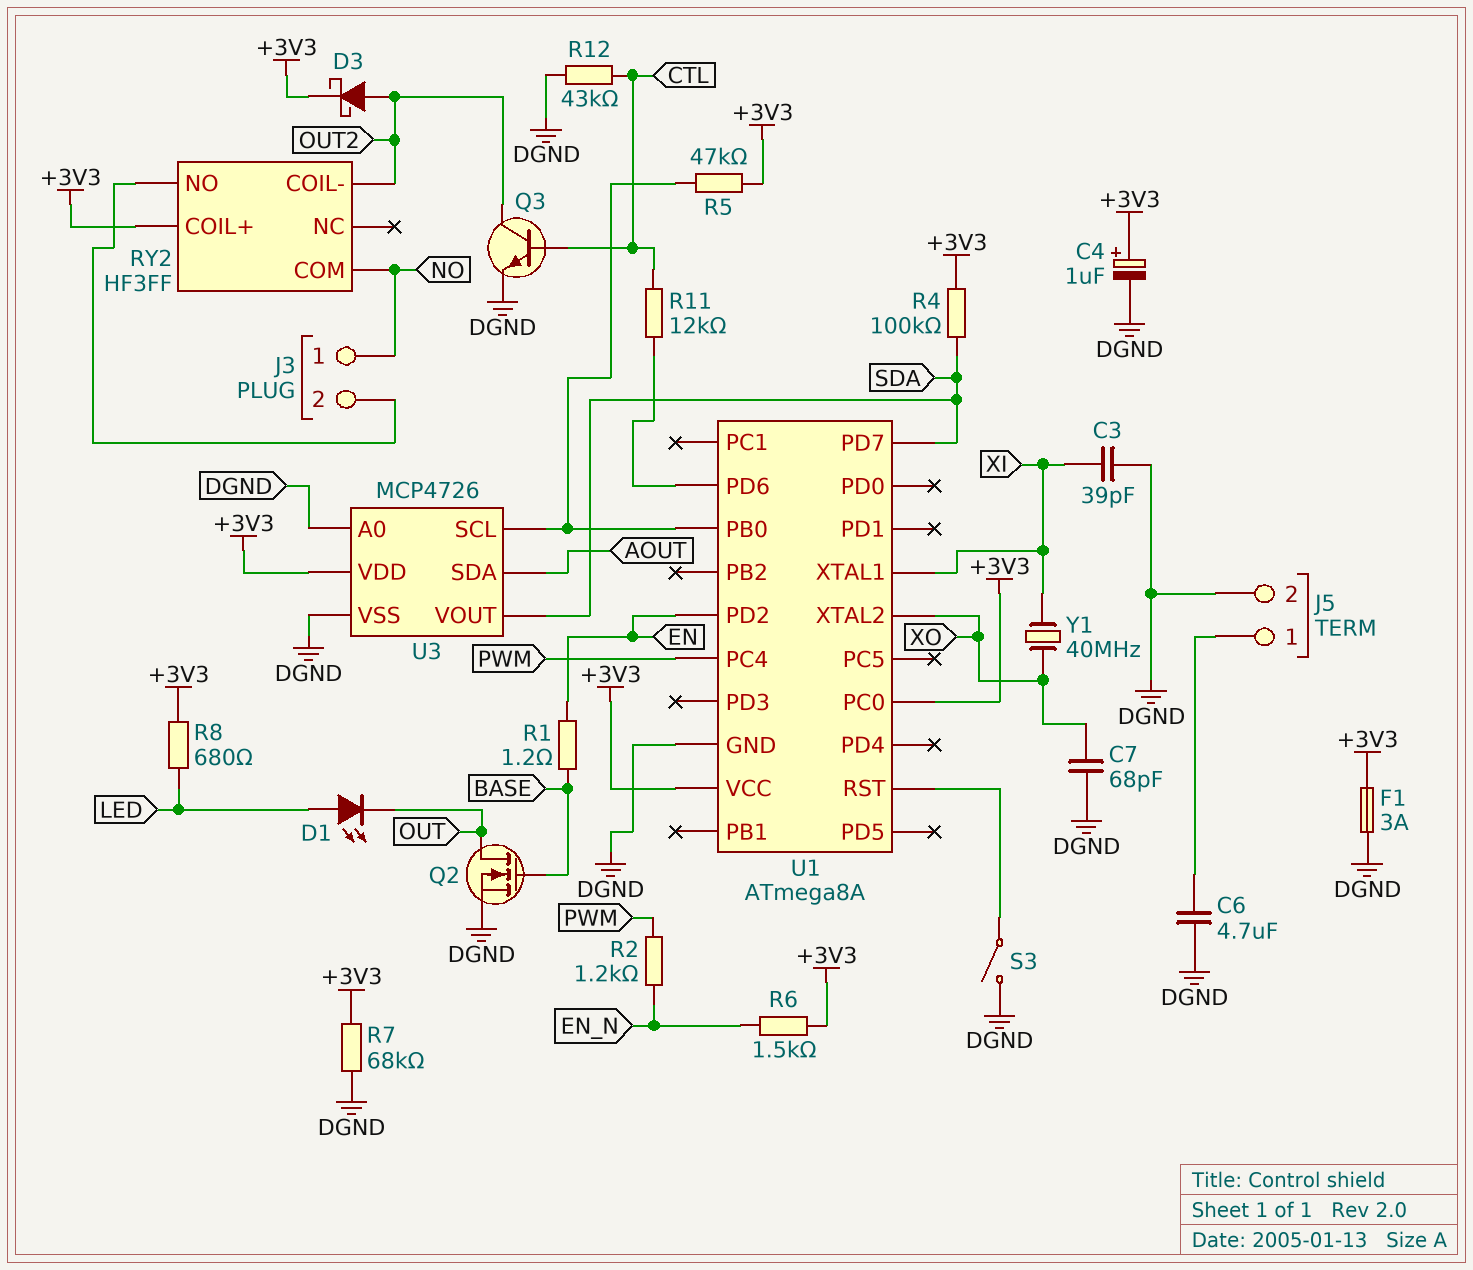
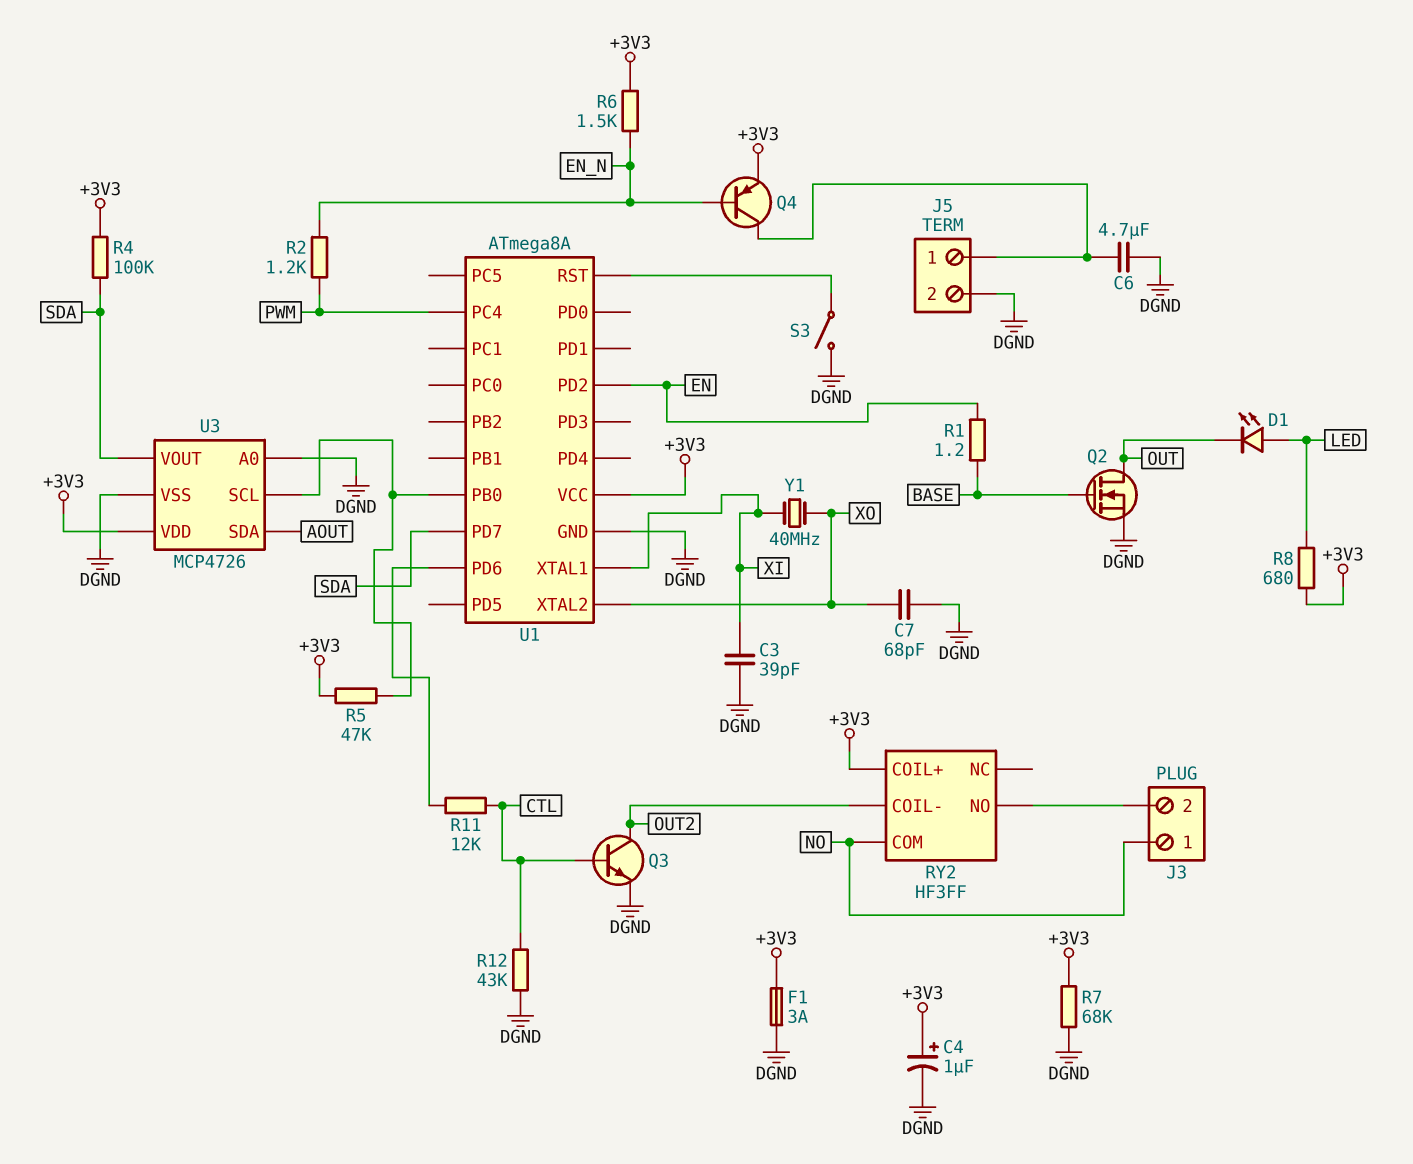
D3: schottky (A OUT2, K +3V3) -> none
Q4: none -> PNP (B EN_N, C J5/1, E +3V3)
U1 pin PC0: +3V3 -> none

